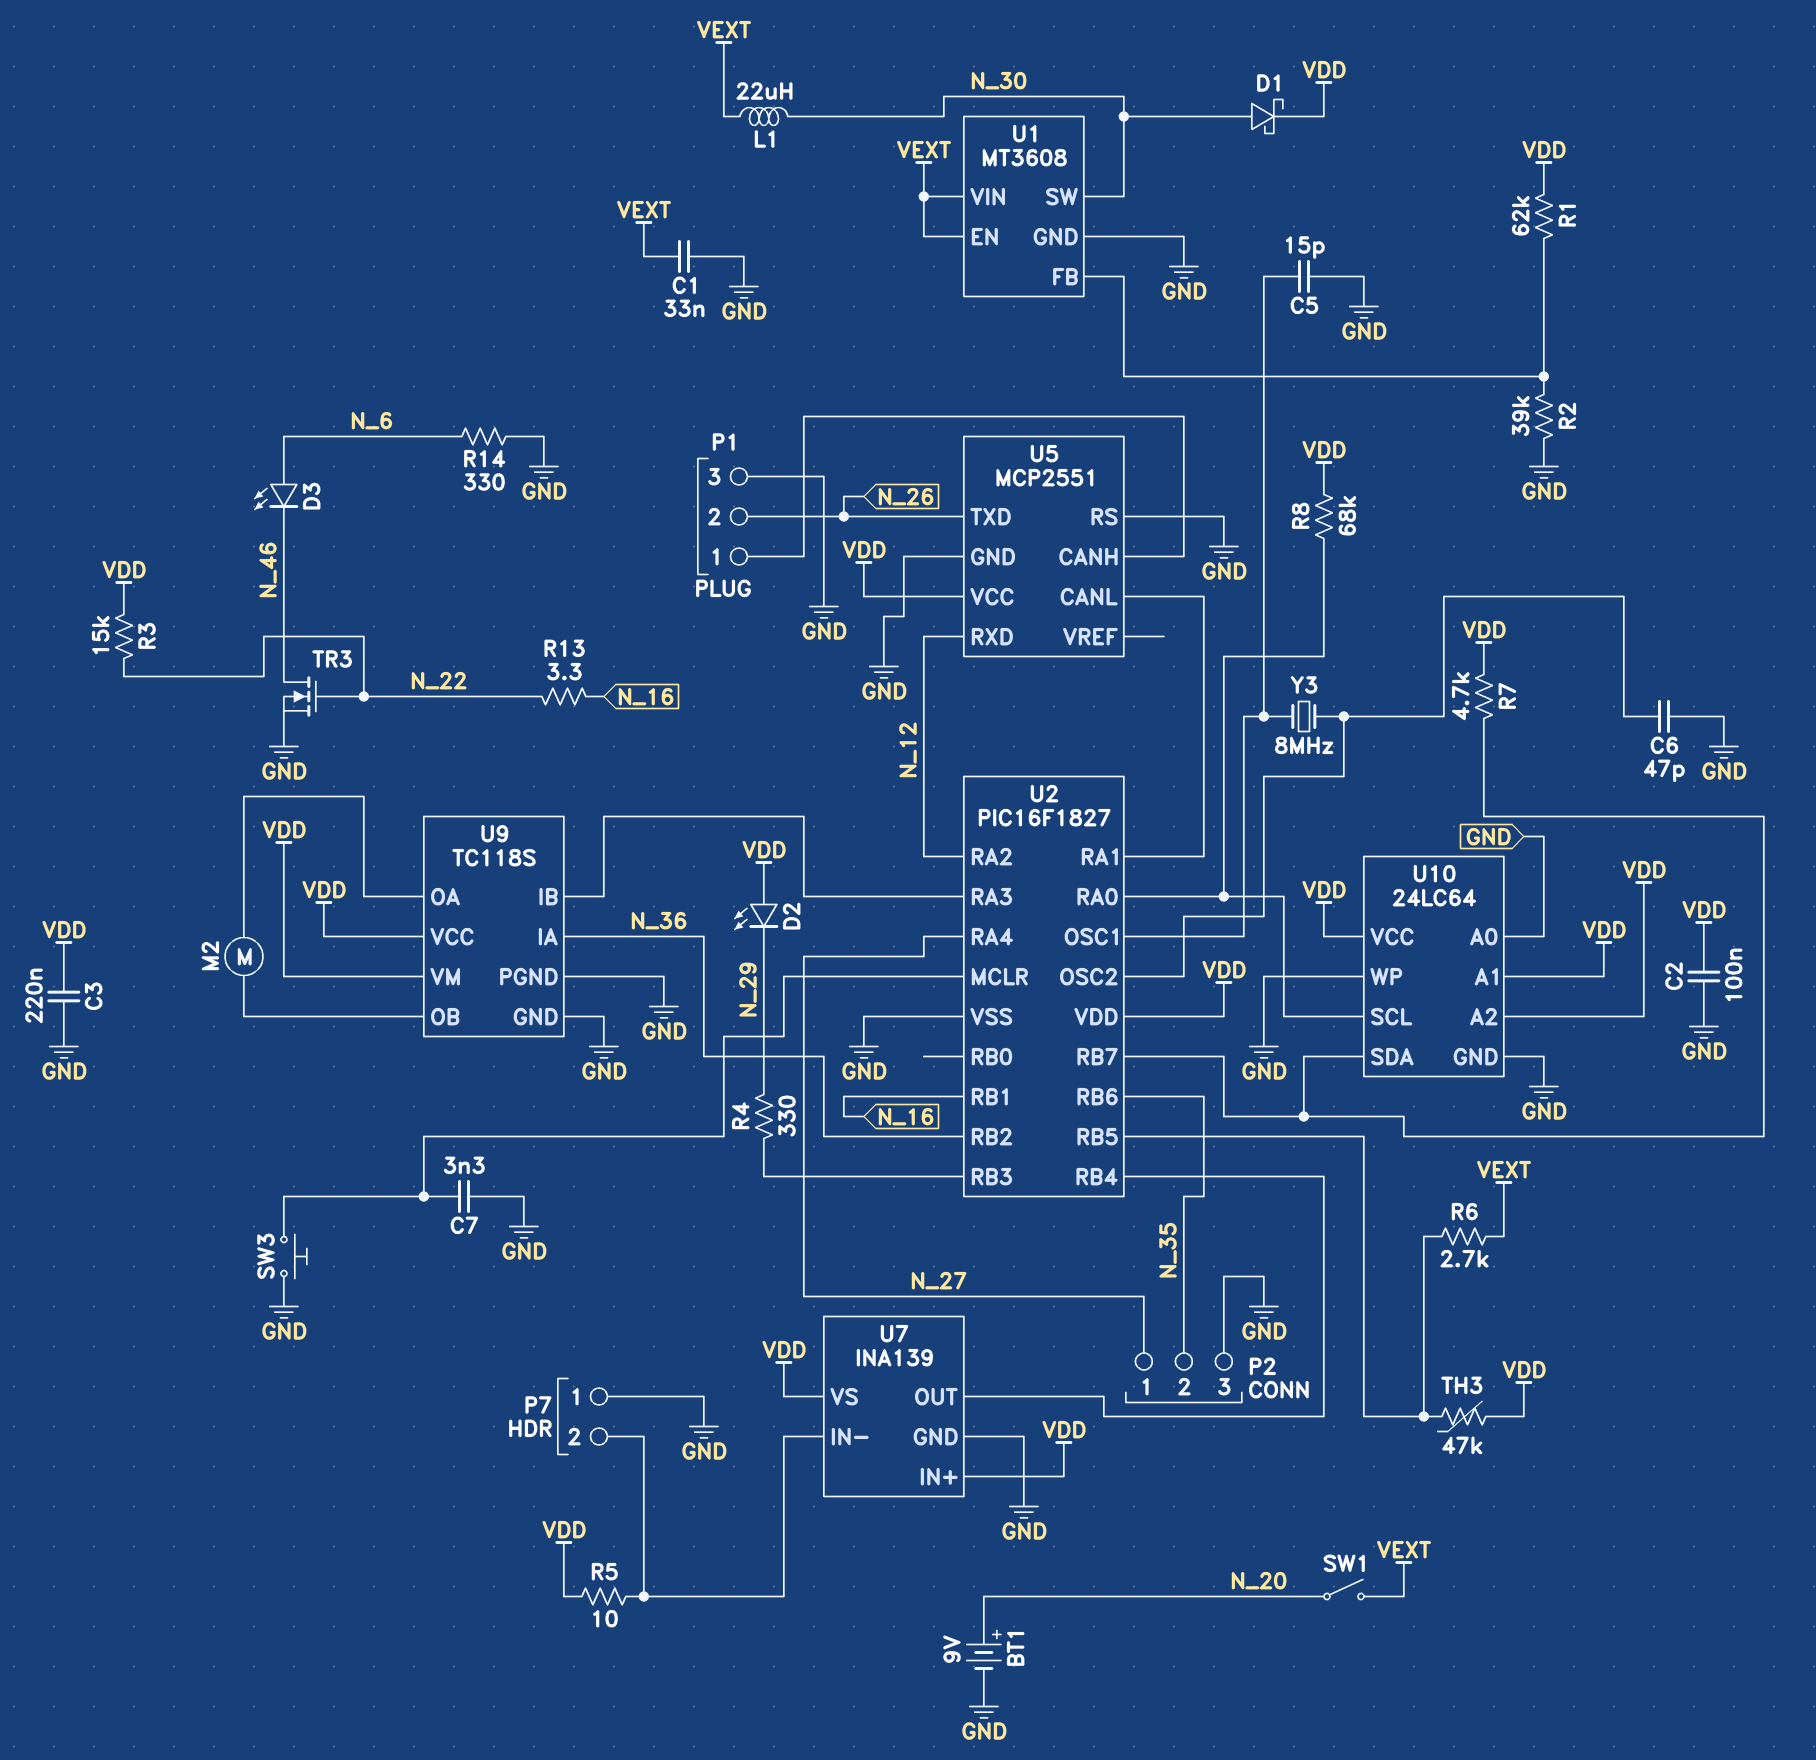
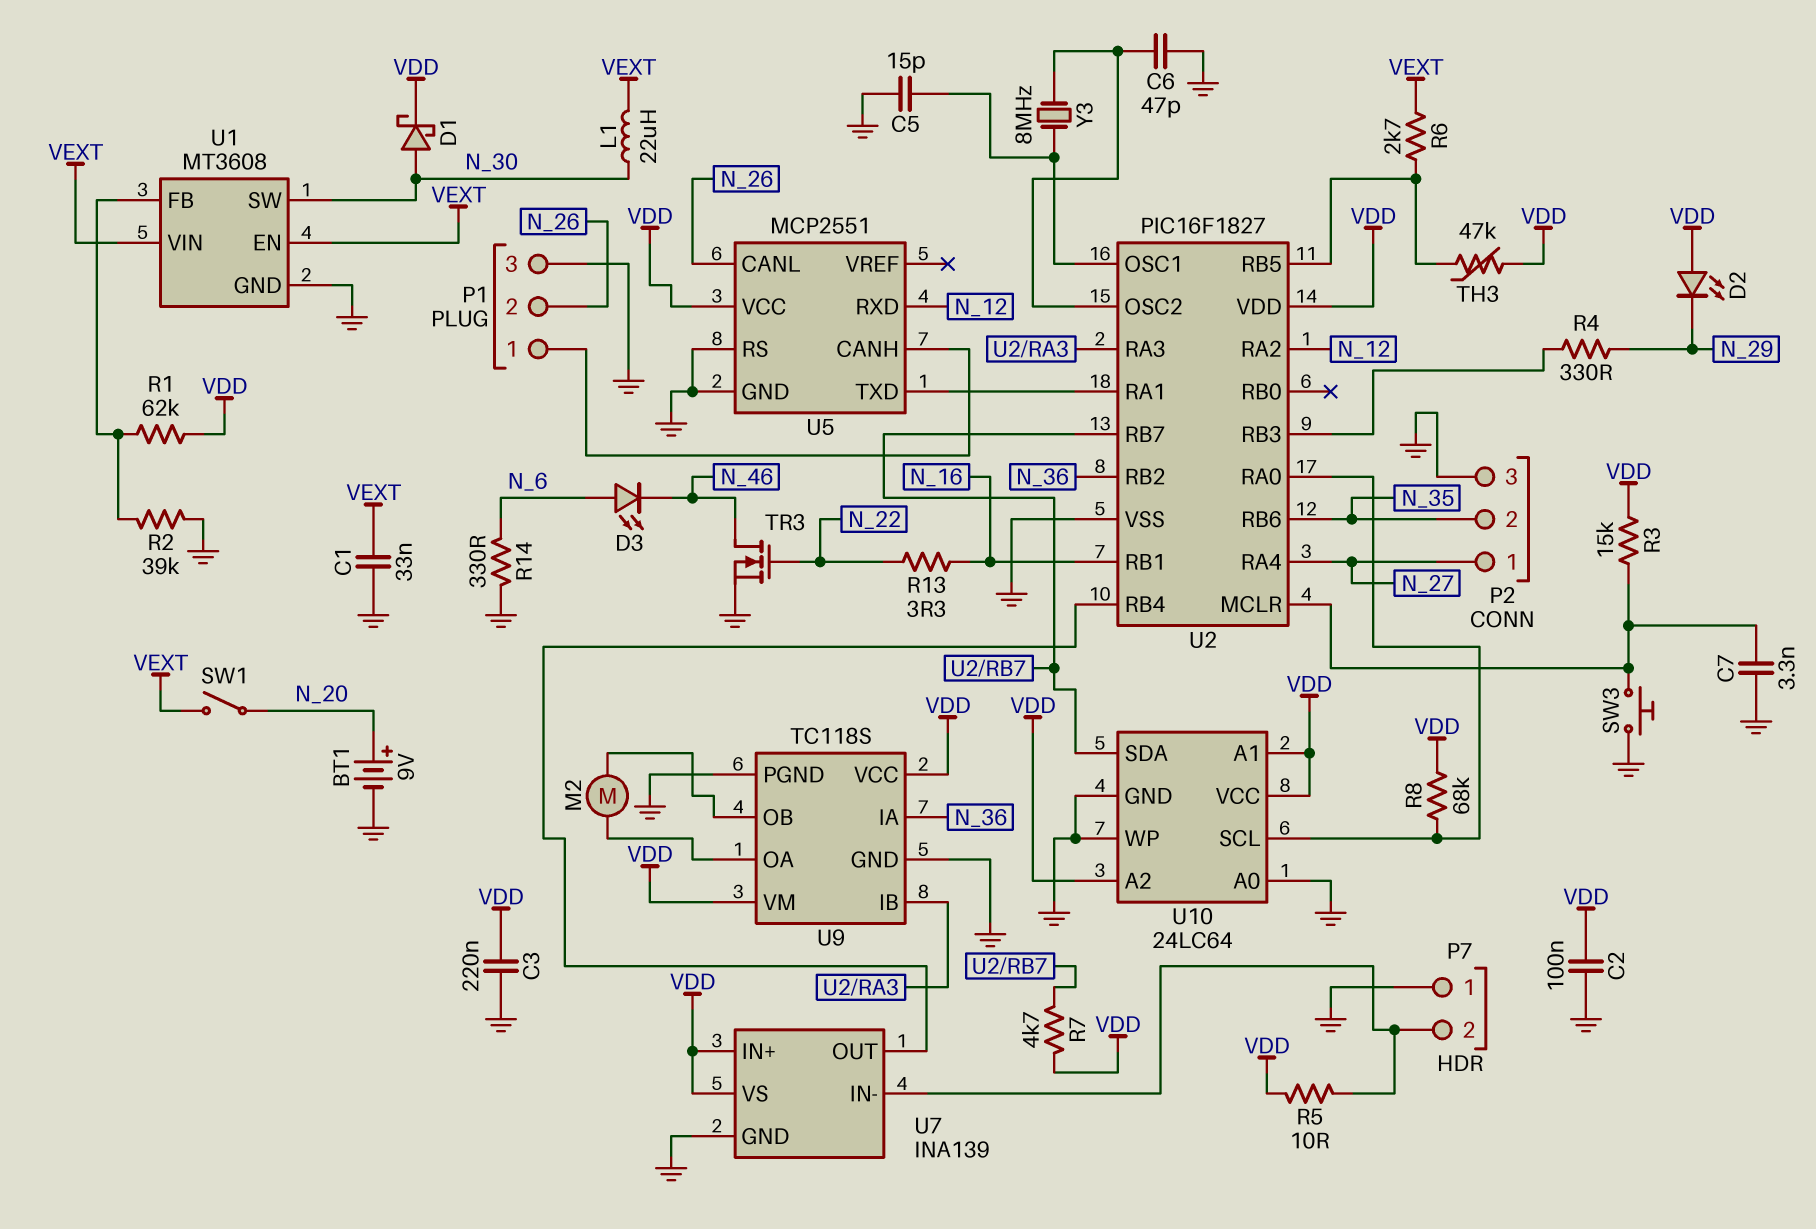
R3: 15k (N_22, VDD) -> 15k (U2/MCLR, VDD)
U5 pin CANL: U2/RA1 -> N_26
U5 pin TXD: N_26 -> U2/RA1

